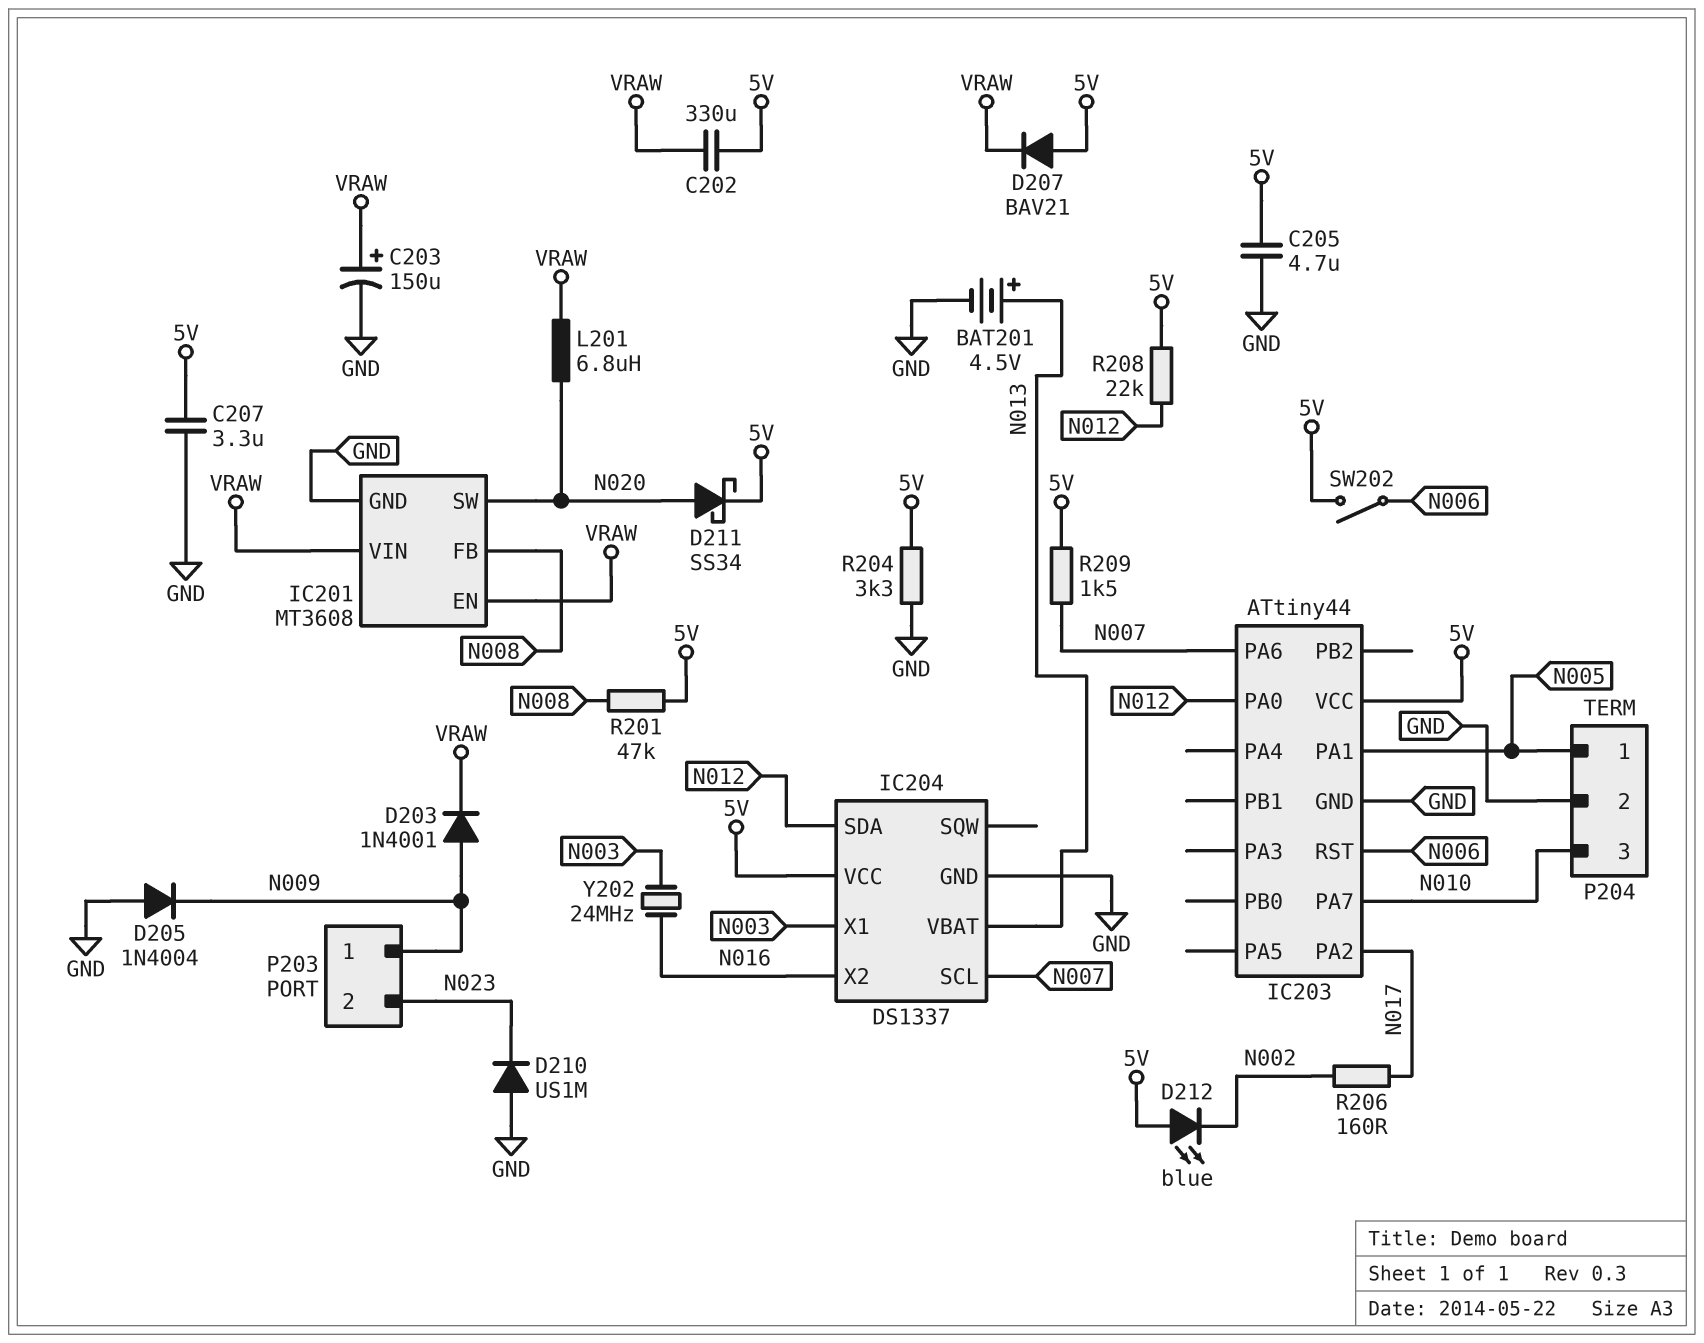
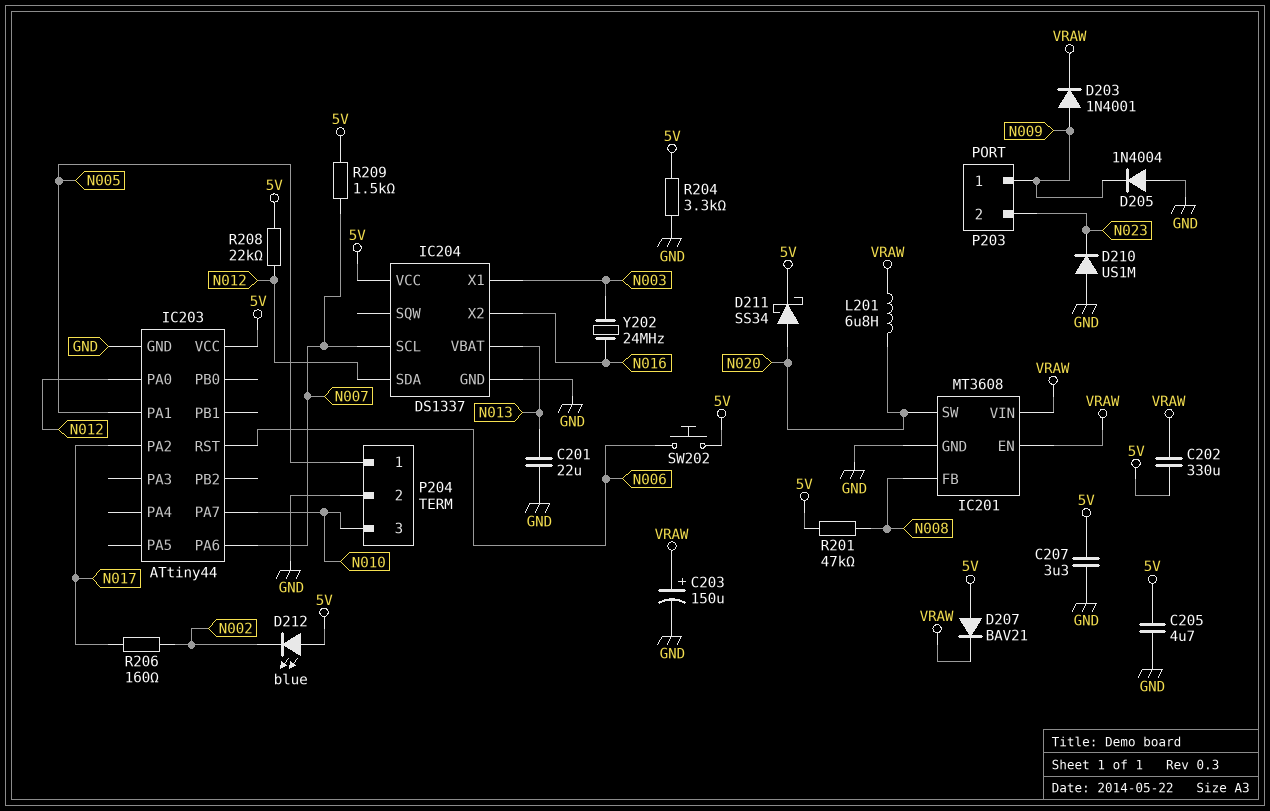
BAT201: 4.5V (plus N013, minus GND) -> none
C201: none -> 22uF (GND, N013)
SW202: switch (5V, N006) -> button (5V, N006)

